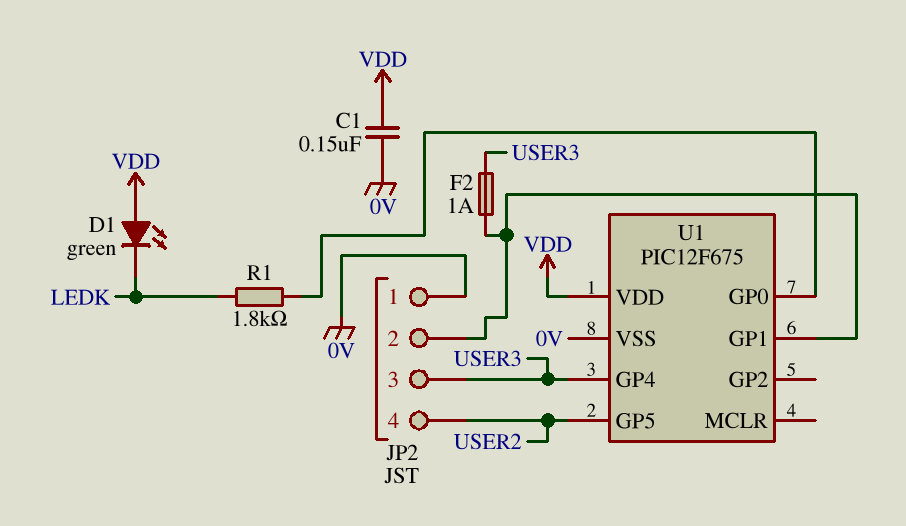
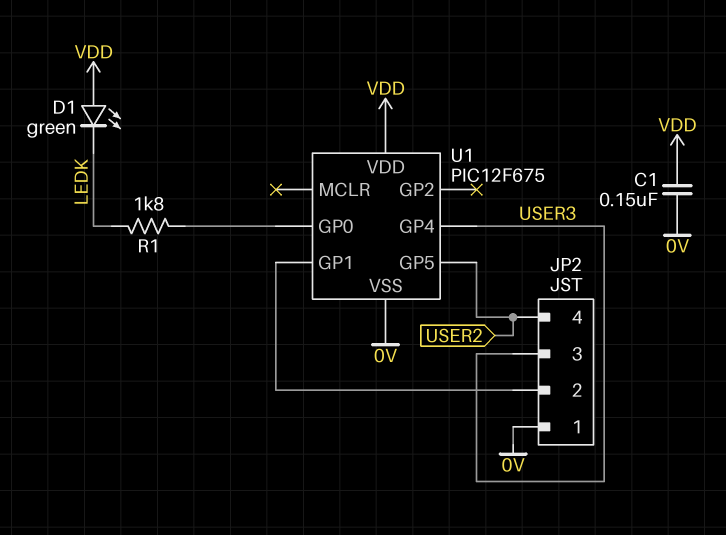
F2: 1A (JP2/2, USER3) -> none

